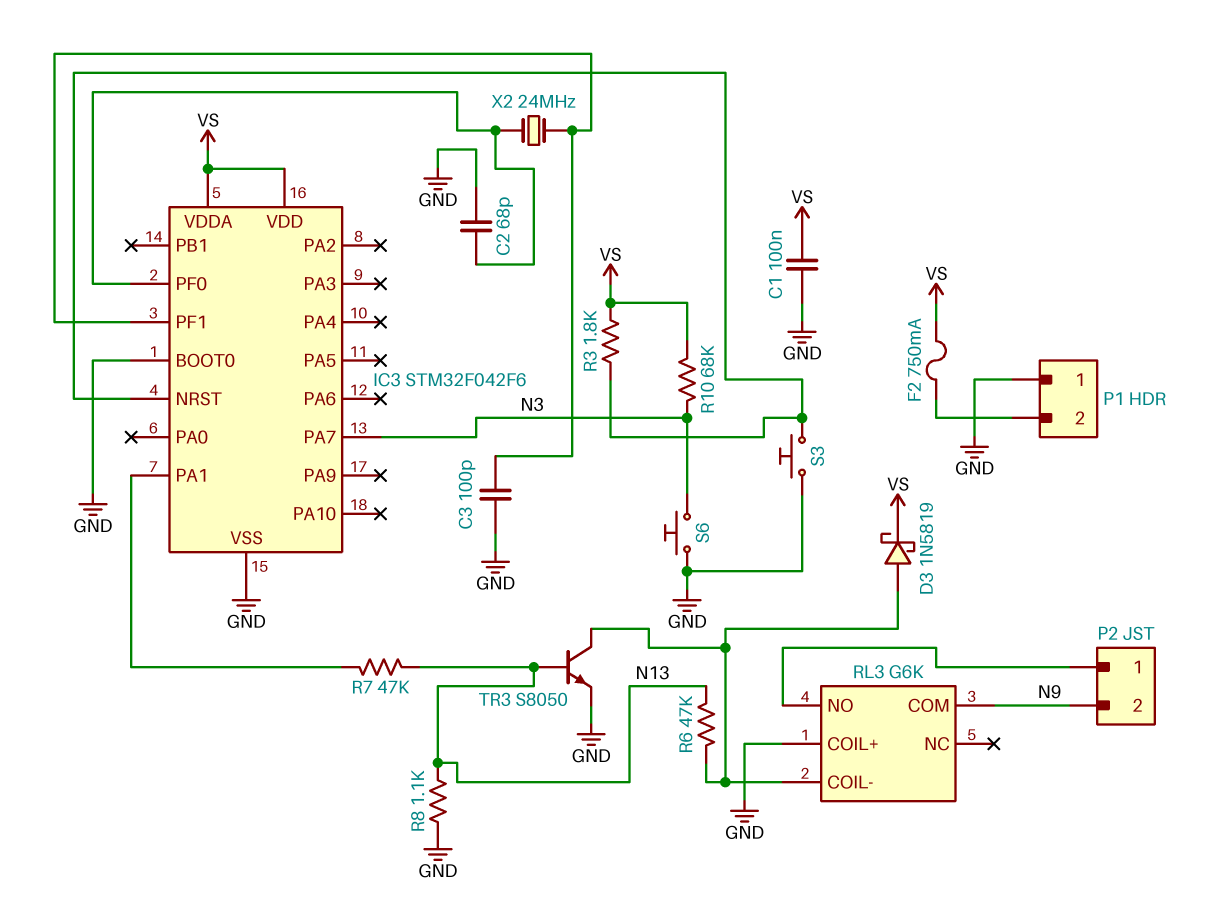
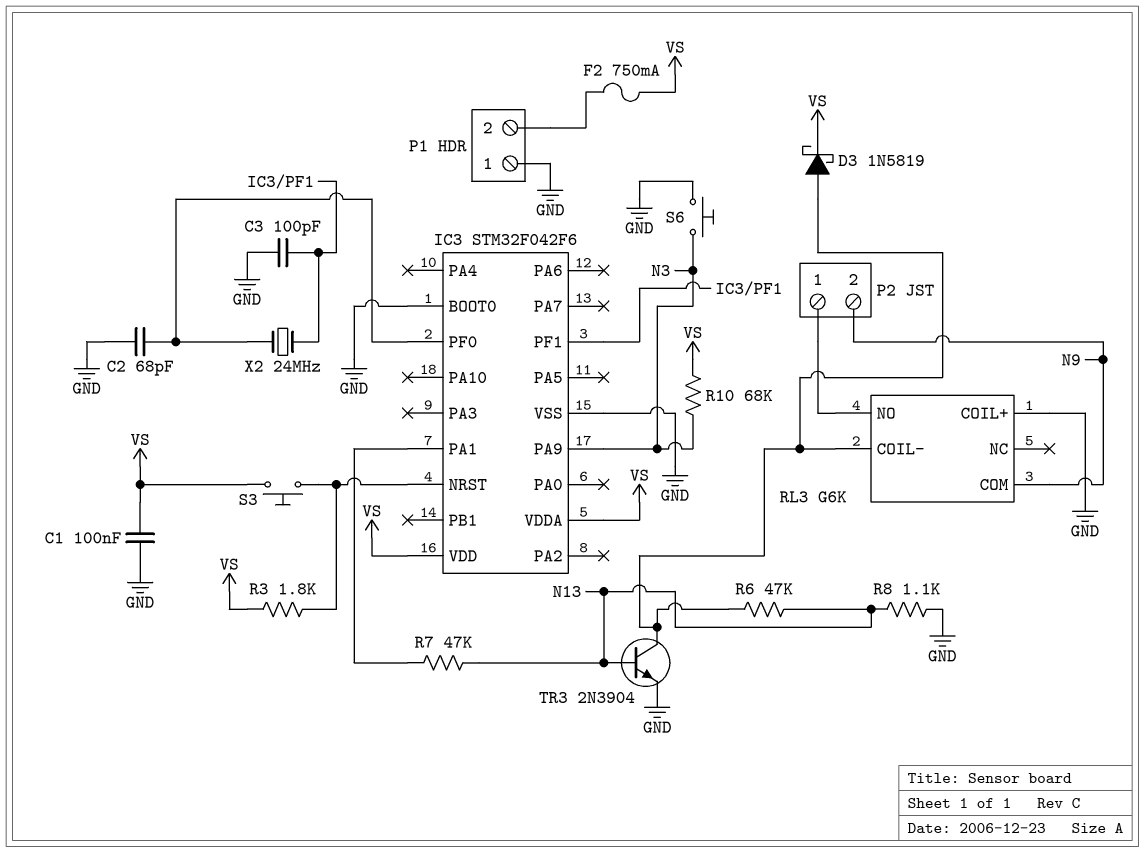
IC3 pin PA7: N3 -> none
IC3 pin PA9: none -> N3
S3: button (GND, IC3/NRST) -> button (IC3/NRST, VS)
TR3: NPN S8050 (B N13, C RL3/COIL-, E GND) -> NPN 2N3904 (B N13, C RL3/COIL-, E GND)

